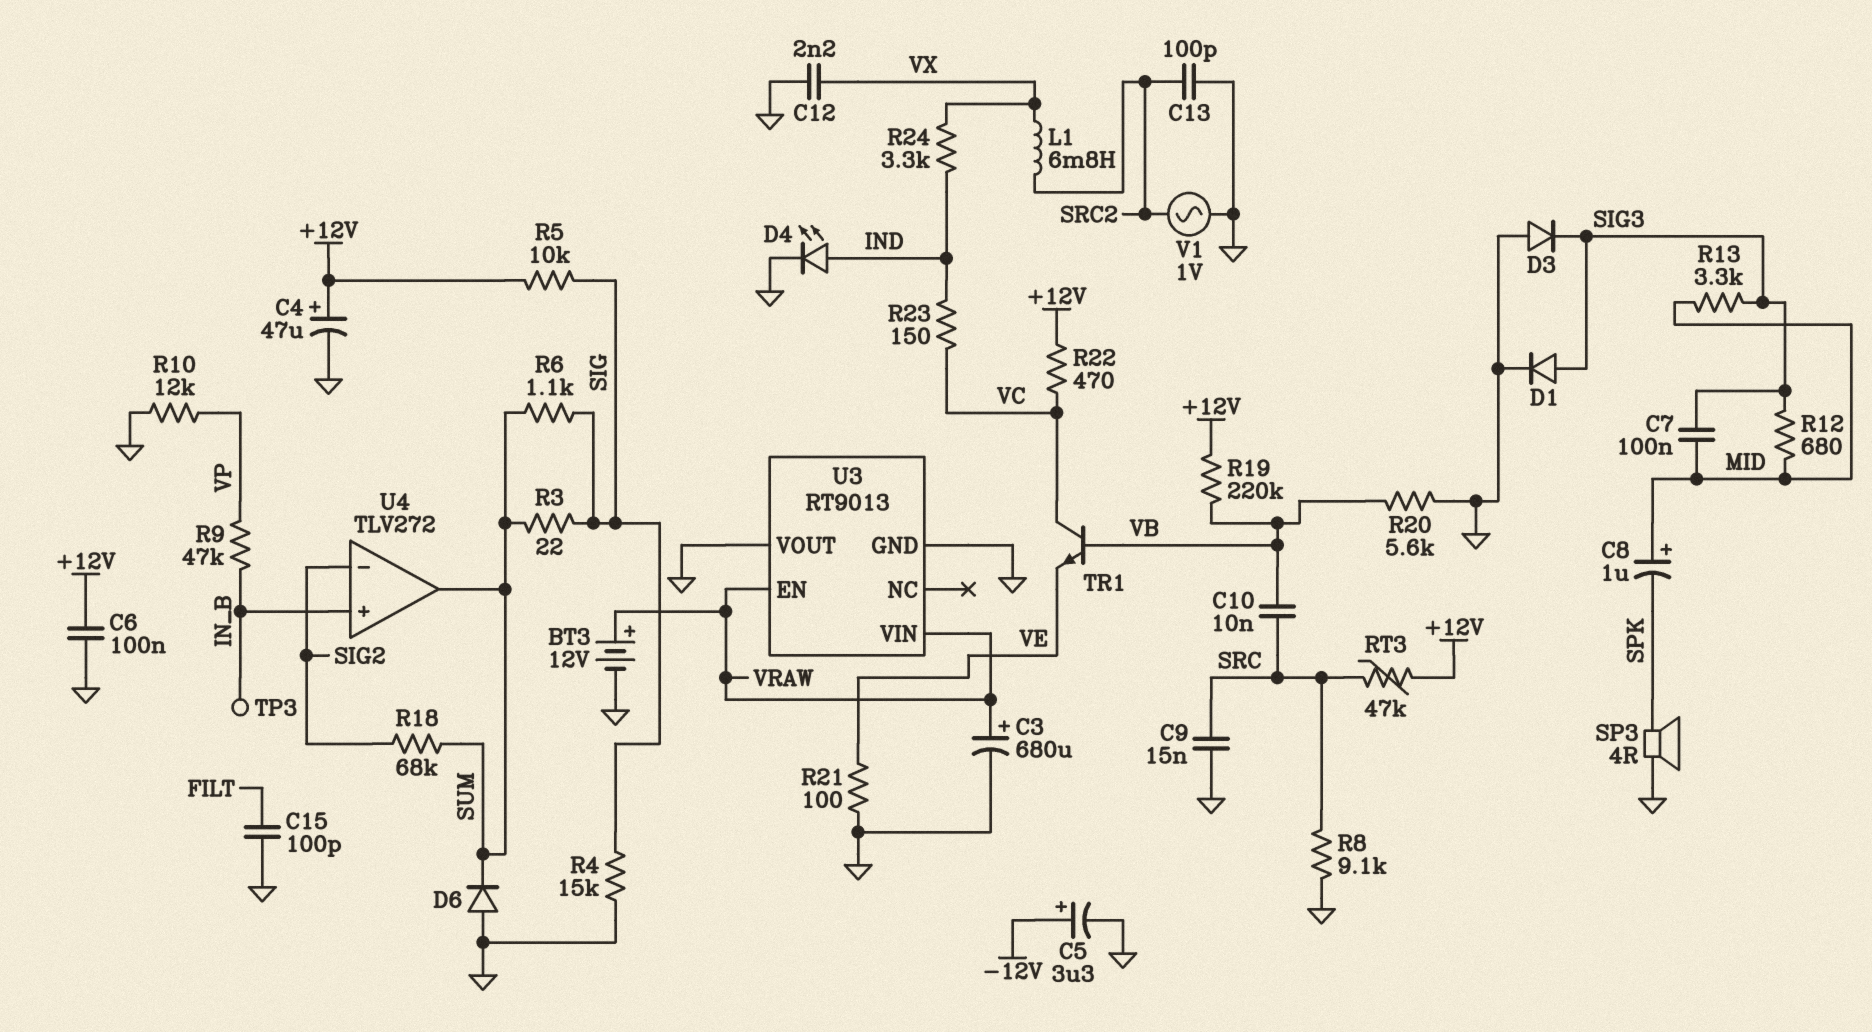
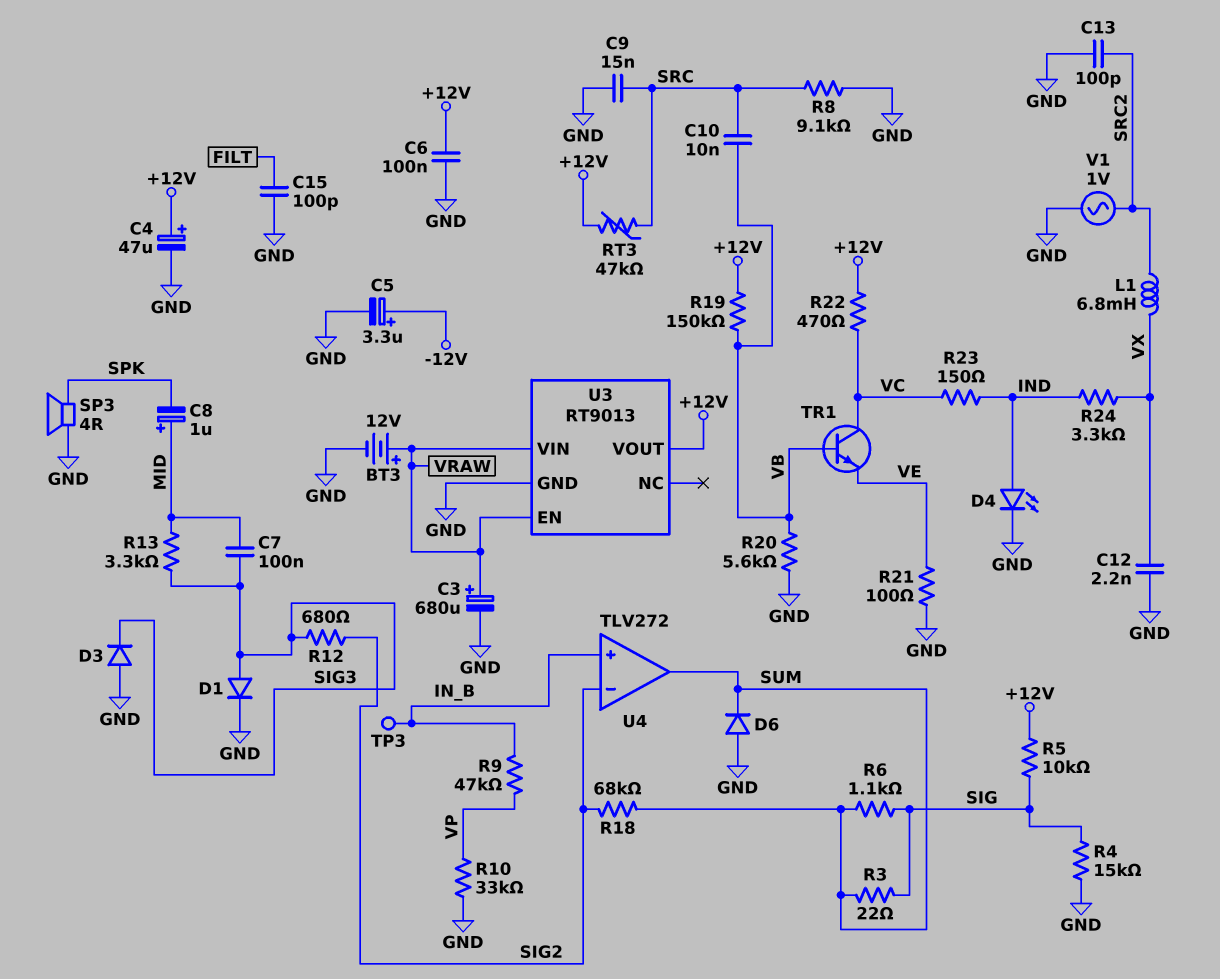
R10: 12k (GND, VP) -> 33k (GND, VP)
R12: 680 (MID, SIG3) -> 680 (SIG2, SIG3)
R19: 220k (+12V, VB) -> 150k (+12V, VB)
U3 pin VOUT: GND -> +12V

